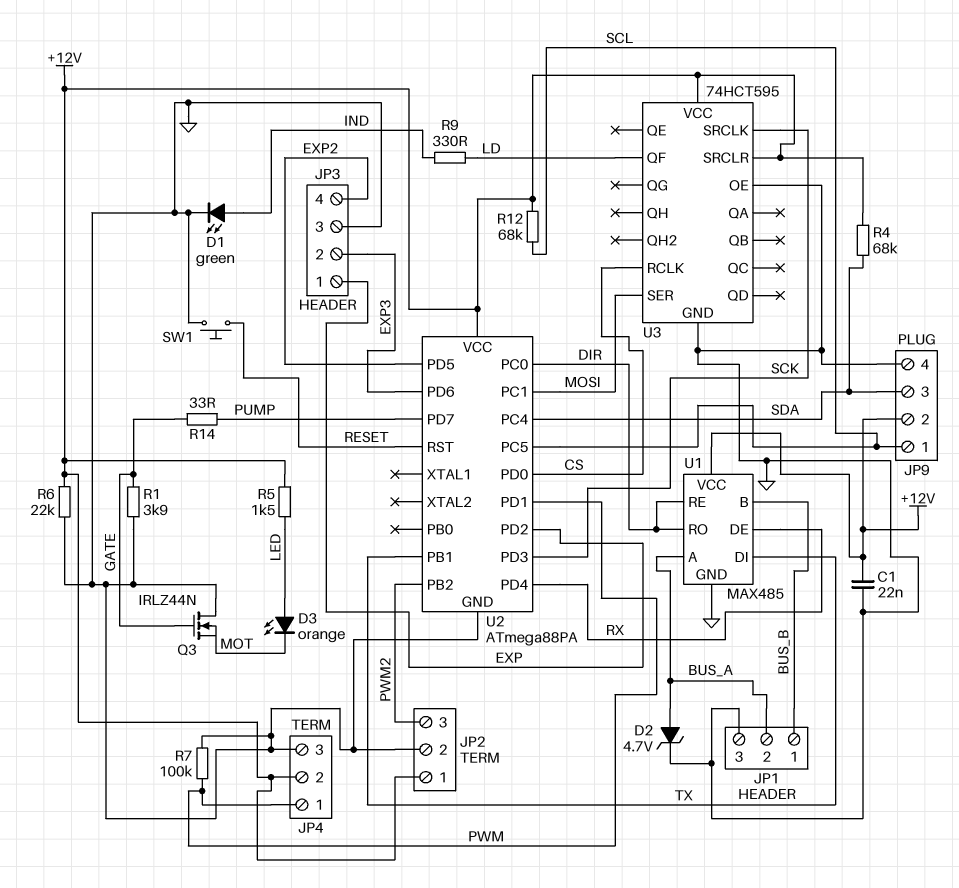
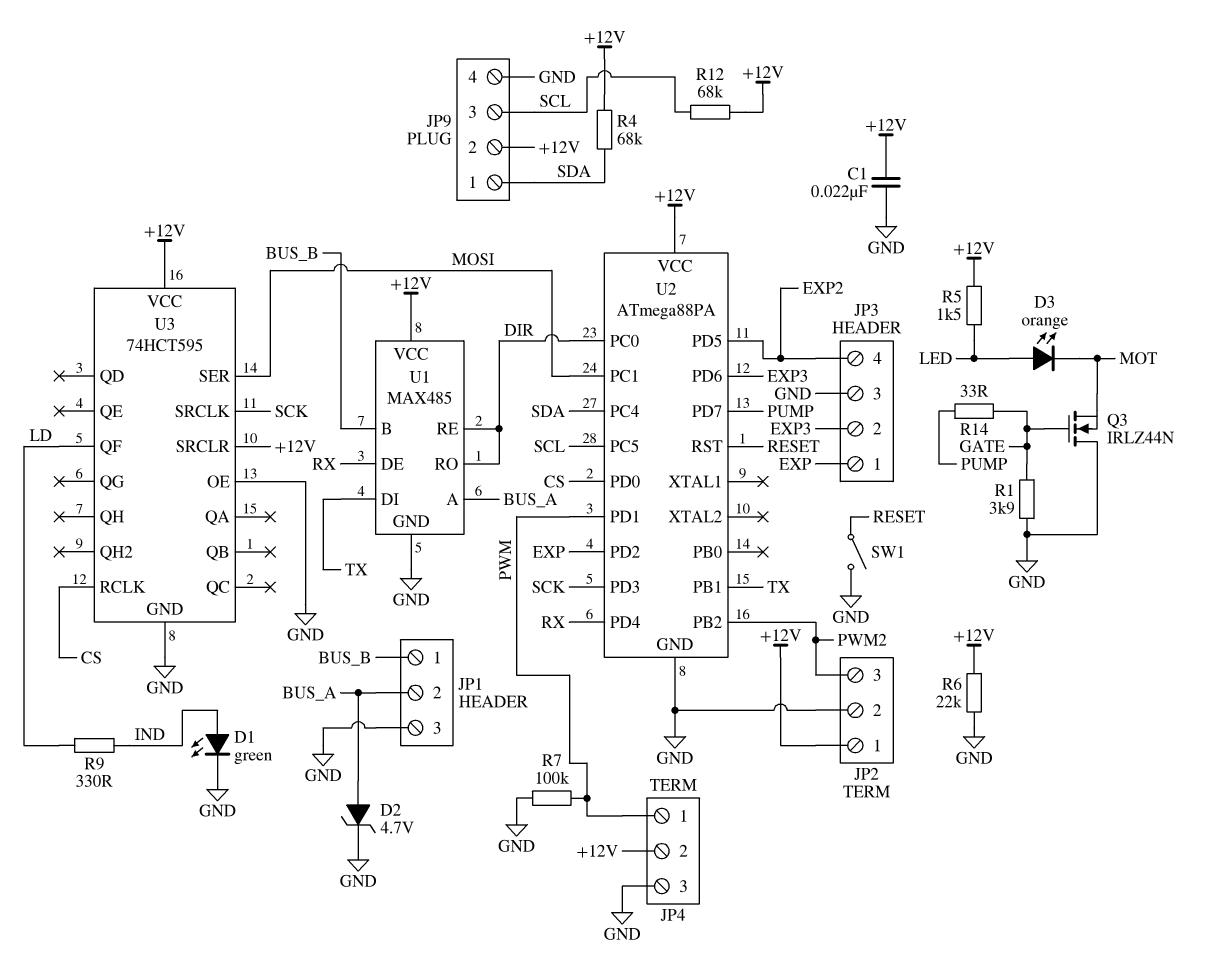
JP9 pin 1: SCL -> SDA
JP9 pin 3: SDA -> SCL
SW1: button (GND, RESET) -> switch (GND, RESET)

